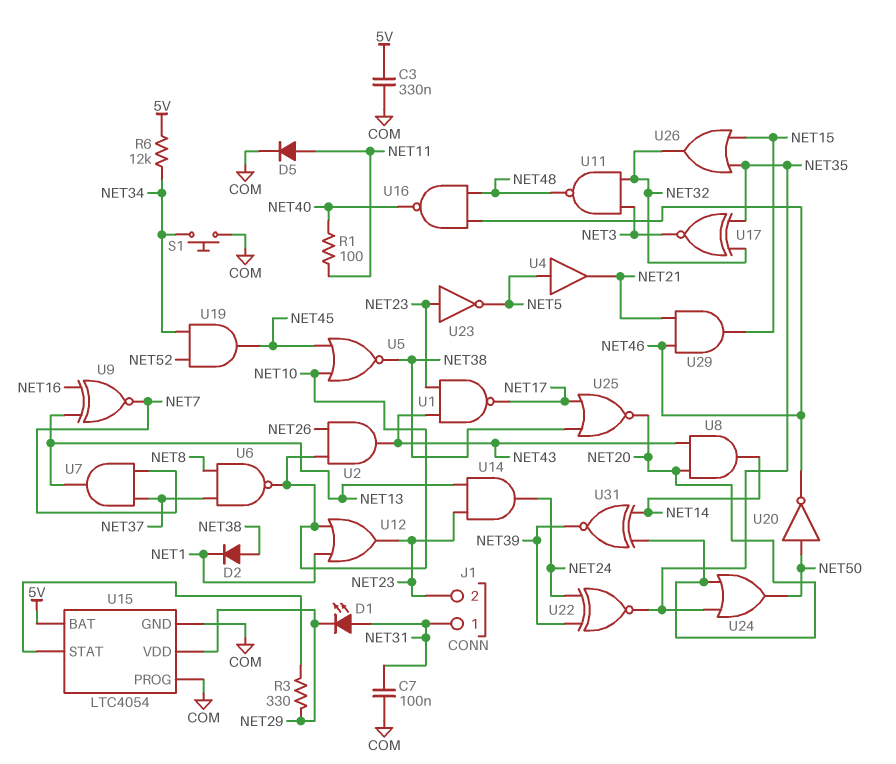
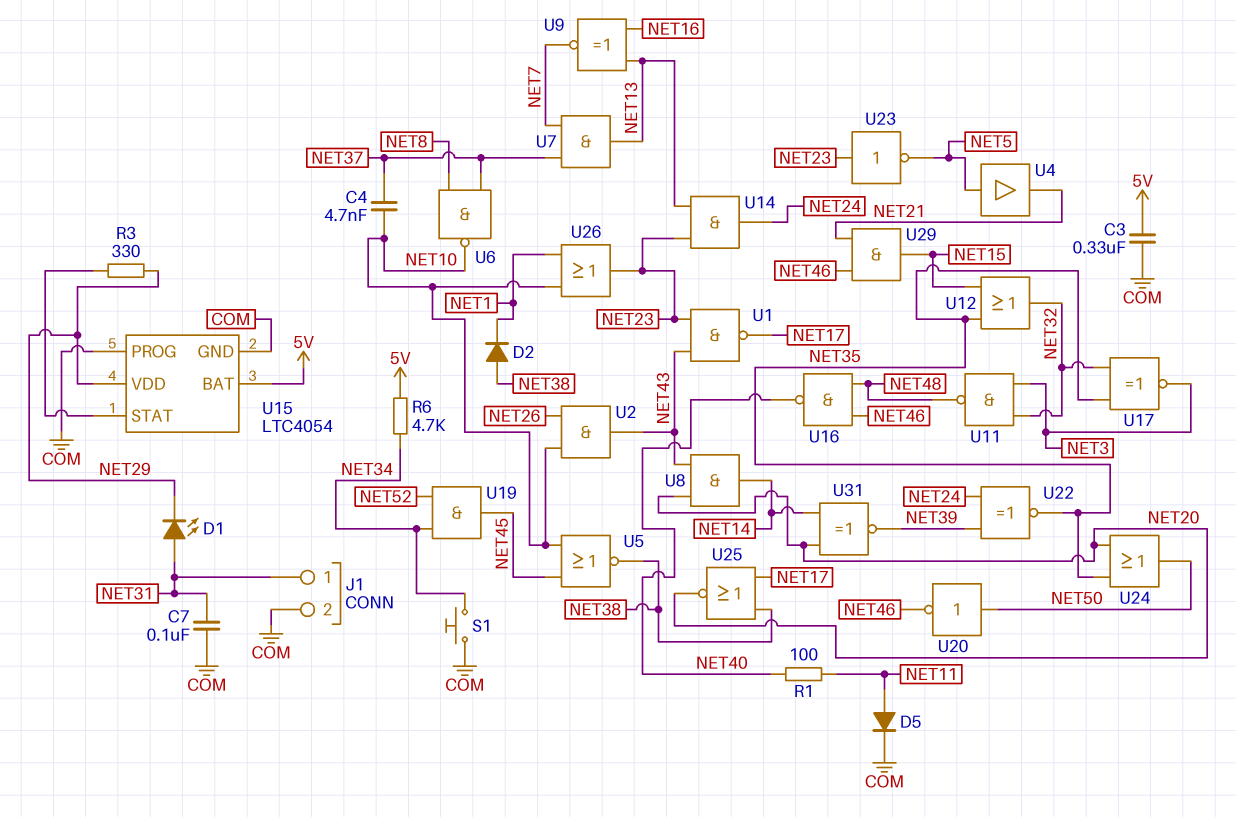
C4: none -> 4.7nF (NET10, NET37)
J1 pin 2: NET23 -> COM
R6: 12k (5V, NET34) -> 4.7k (5V, NET34)
U12: OR (in NET1, in NET10, out NET23) -> OR (in NET15, in NET35, out NET32)
U26: OR (in NET15, in NET35, out NET32) -> OR (in NET1, in NET10, out NET23)

